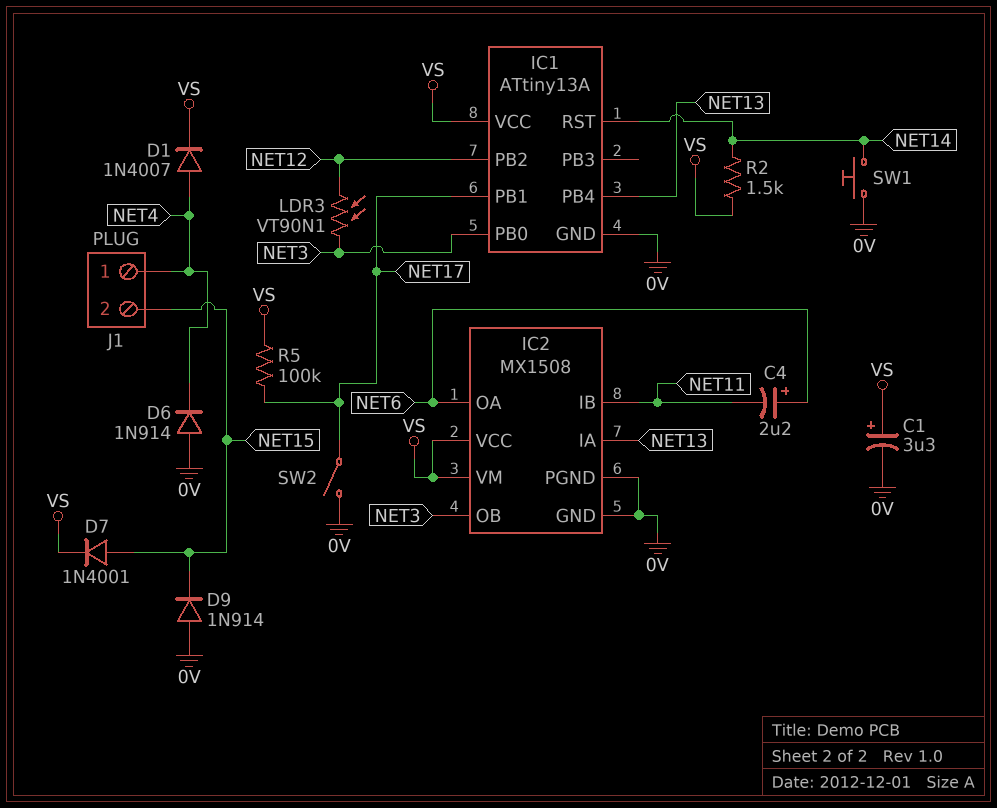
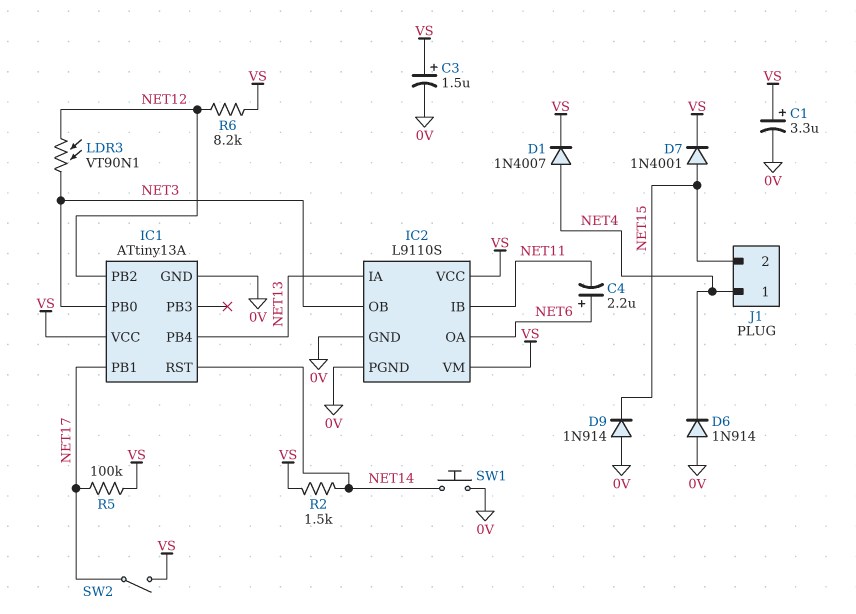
C3: none -> 1.5uF (plus VS, minus 0V)
IC2: MX1508 -> L9110S
R6: none -> 8.2k (NET12, VS)
SW2: switch (0V, NET17) -> switch (NET17, VS)

